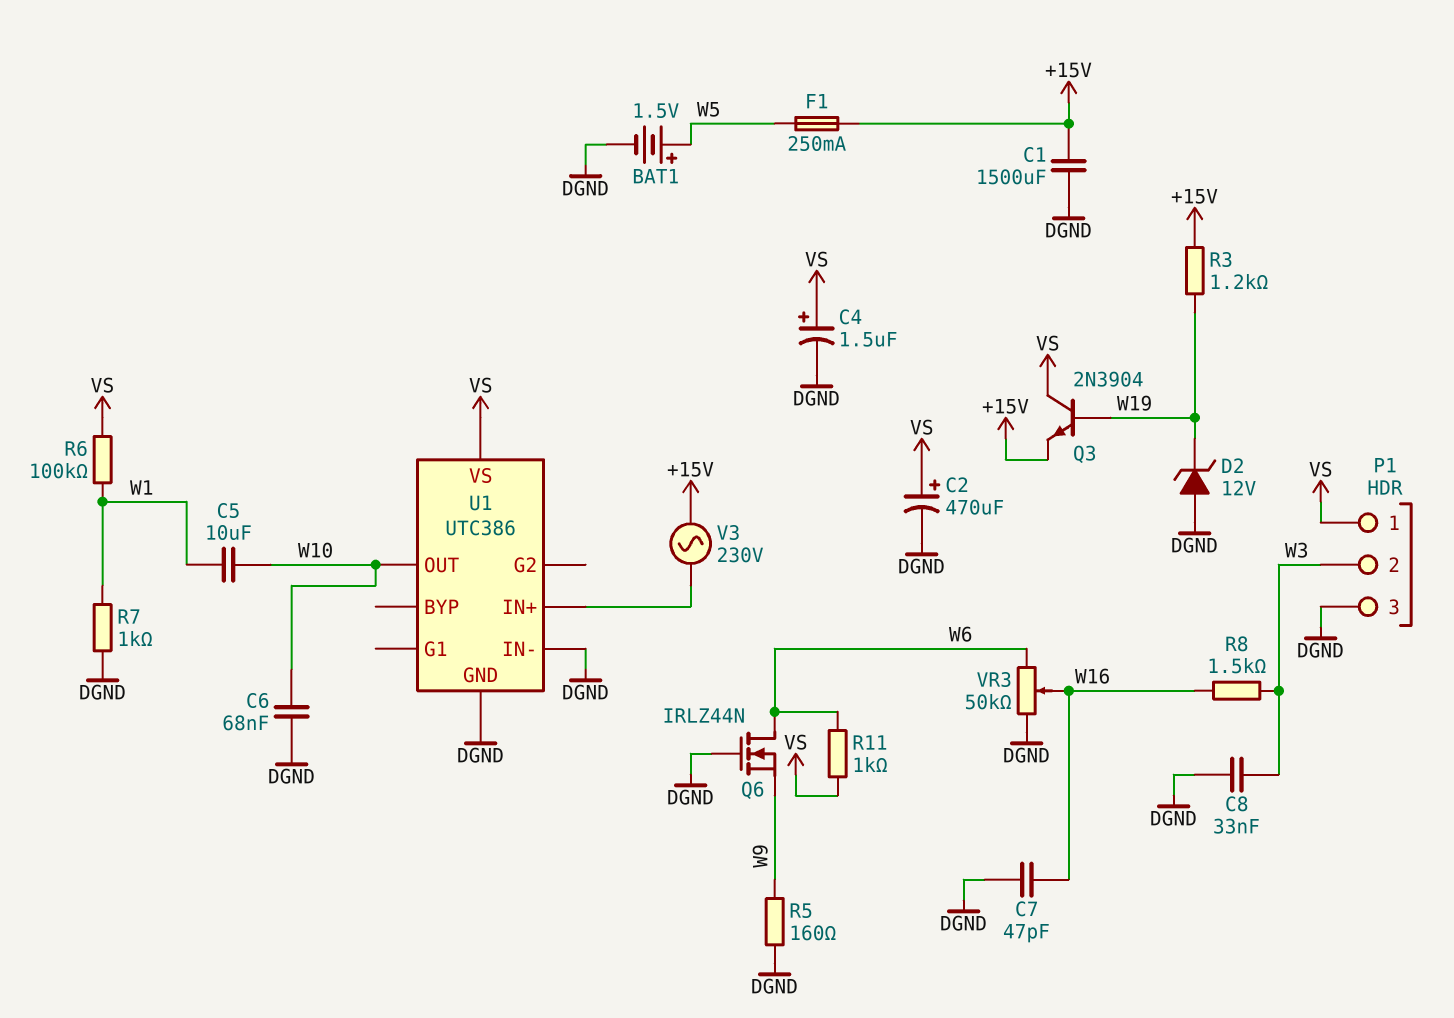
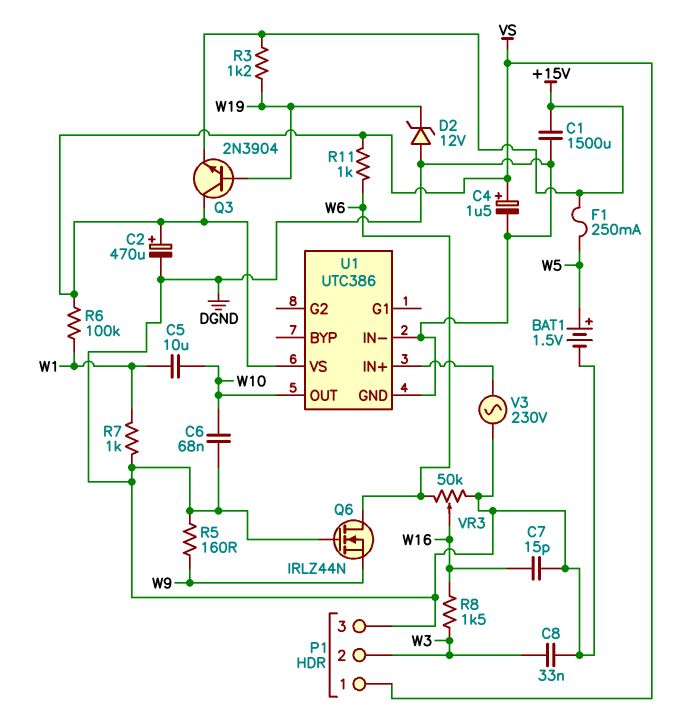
C7: 47pF (DGND, W16) -> 15pF (DGND, W16)
V3: AC 230V (+15V, U1/IN+) -> AC 230V (DGND, U1/IN+)

